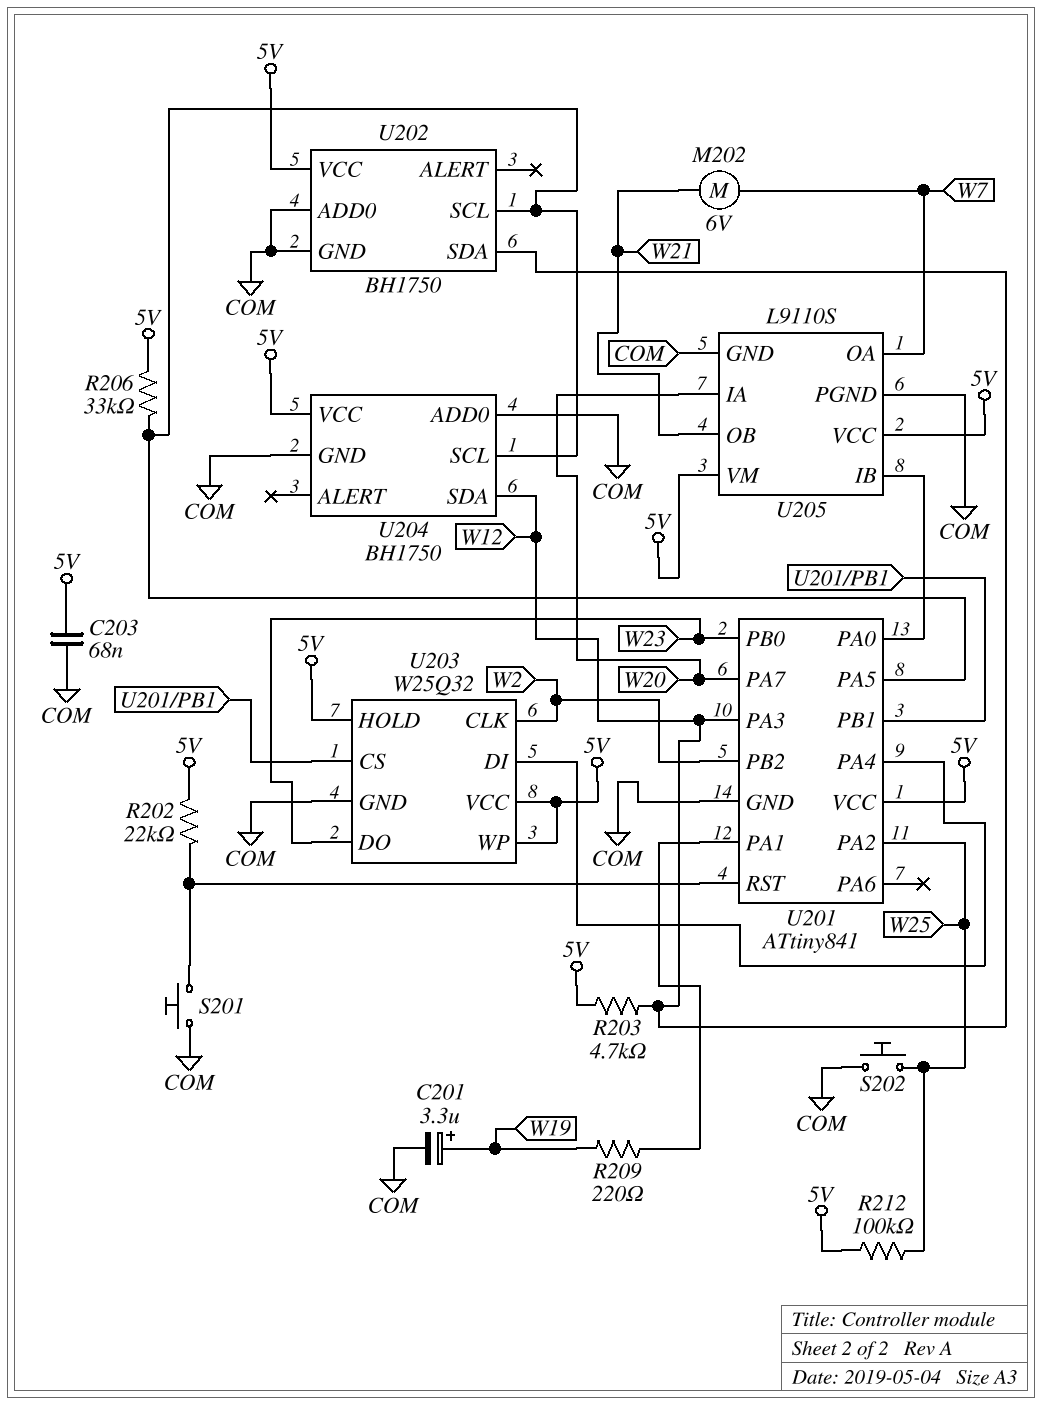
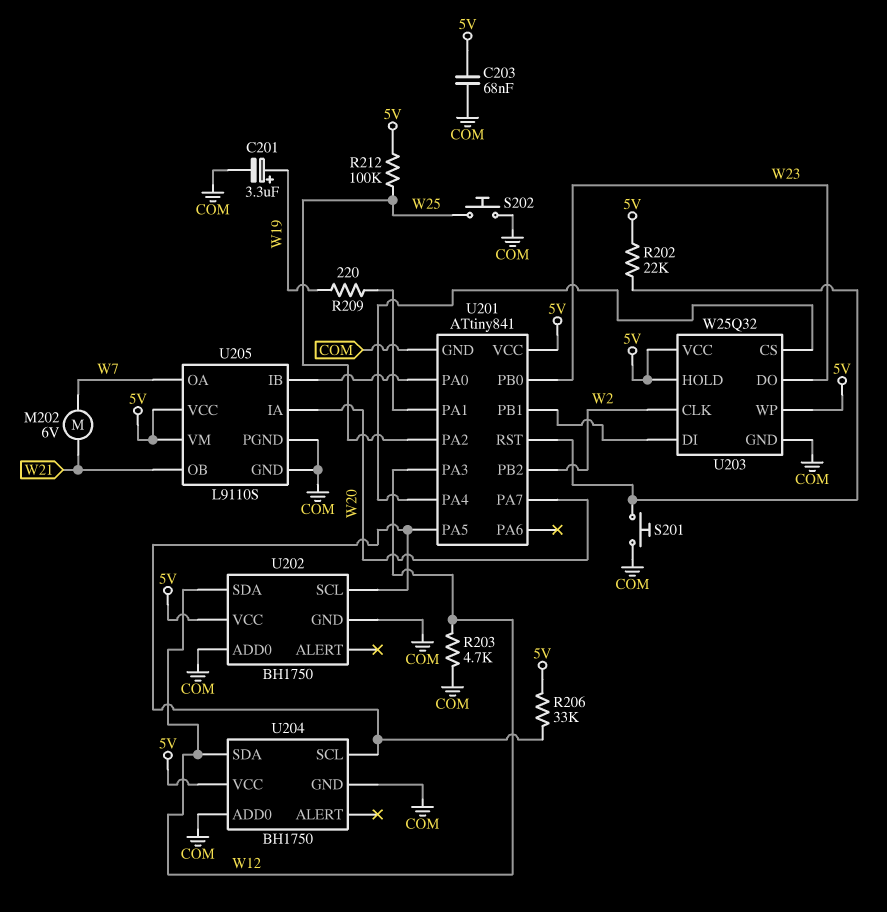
R203: 4.7k (5V, W12) -> 4.7k (COM, W12)
U203 pin CS: U201/PB1 -> U201/PA4
U203 pin DI: U201/PA4 -> U201/PB1

